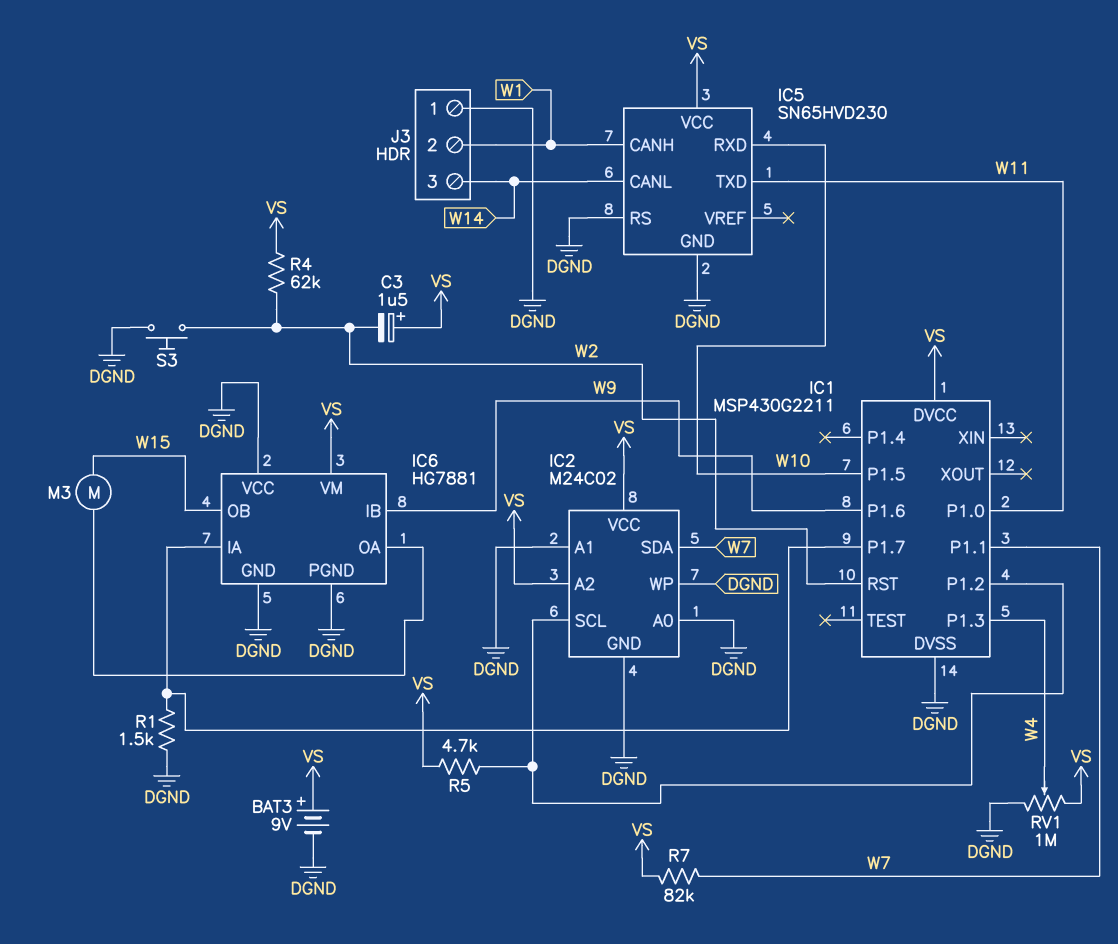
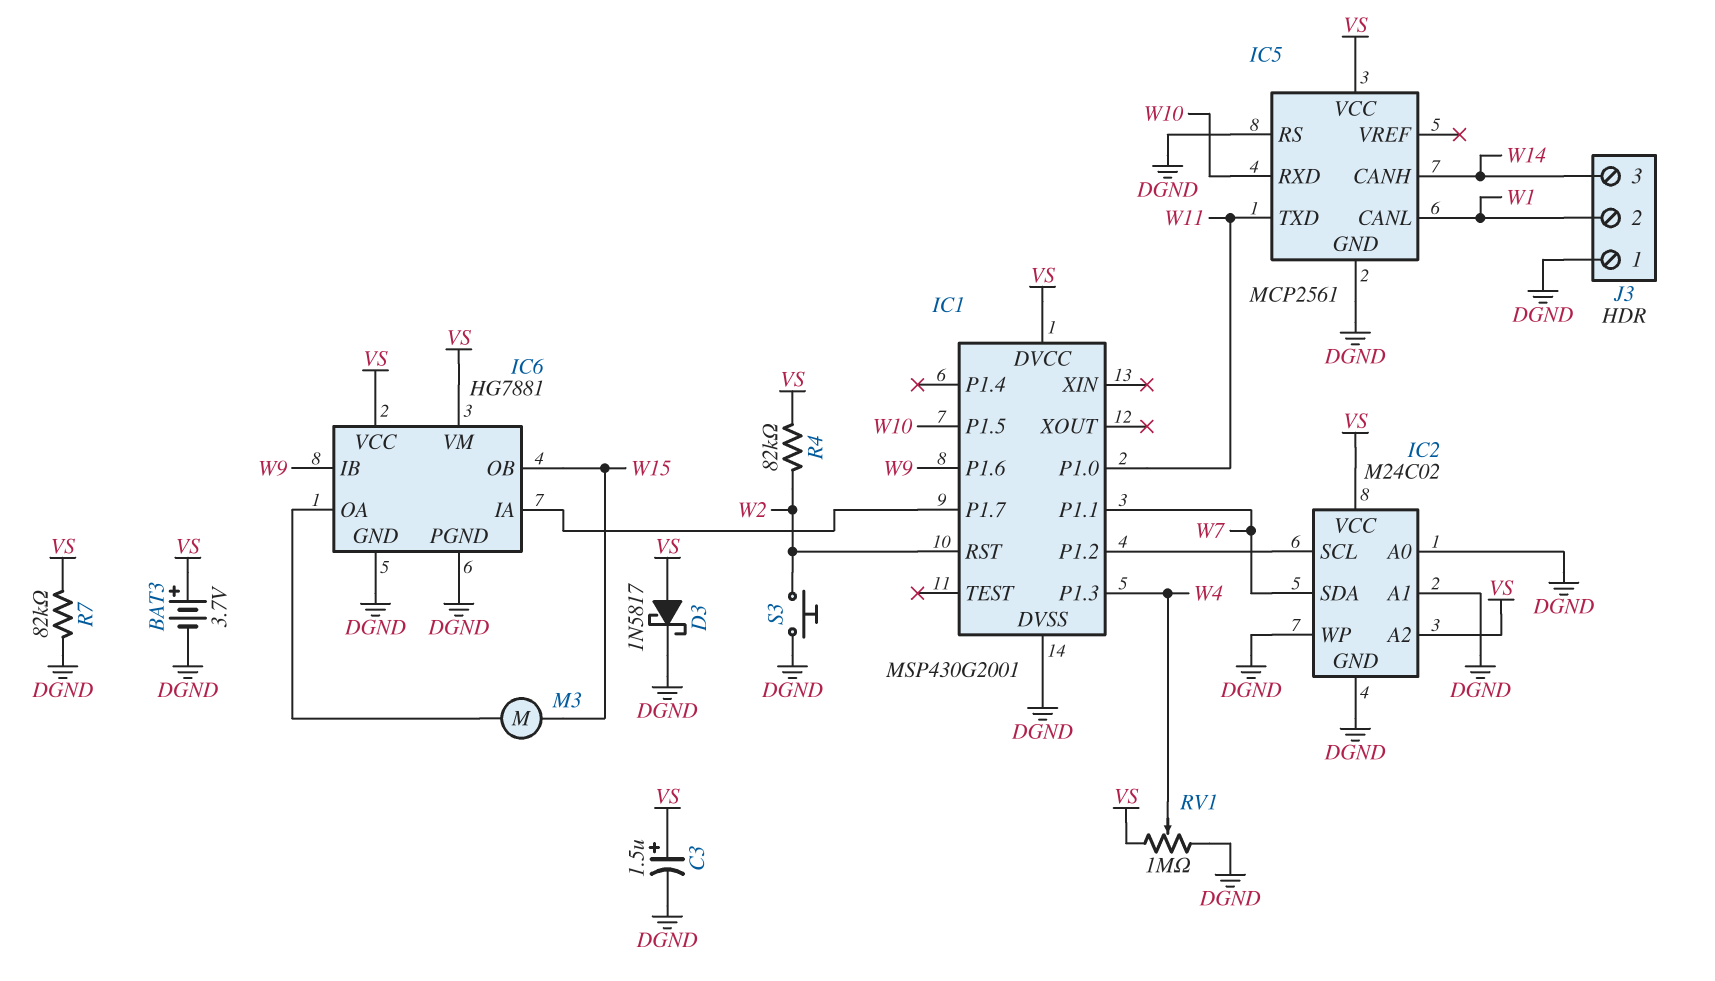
BAT3: 9V (plus VS, minus DGND) -> 3.7V (plus VS, minus DGND)
C3: 1.5uF (plus VS, minus W2) -> 1.5uF (plus VS, minus DGND)
D3: none -> schottky 1N5817 (A VS, K DGND)
IC1: MSP430G2211 -> MSP430G2001
IC5: SN65HVD230 -> MCP2561
IC5 pin CANH: W1 -> W14
IC5 pin CANL: W14 -> W1
IC6 pin VCC: DGND -> VS
R1: 1.5k (DGND, IC1/P1.7) -> none
R4: 62k (VS, W2) -> 82k (VS, W2)
R5: 4.7k (IC1/P1.2, VS) -> none
R7: 82k (VS, W7) -> 82k (DGND, VS)

